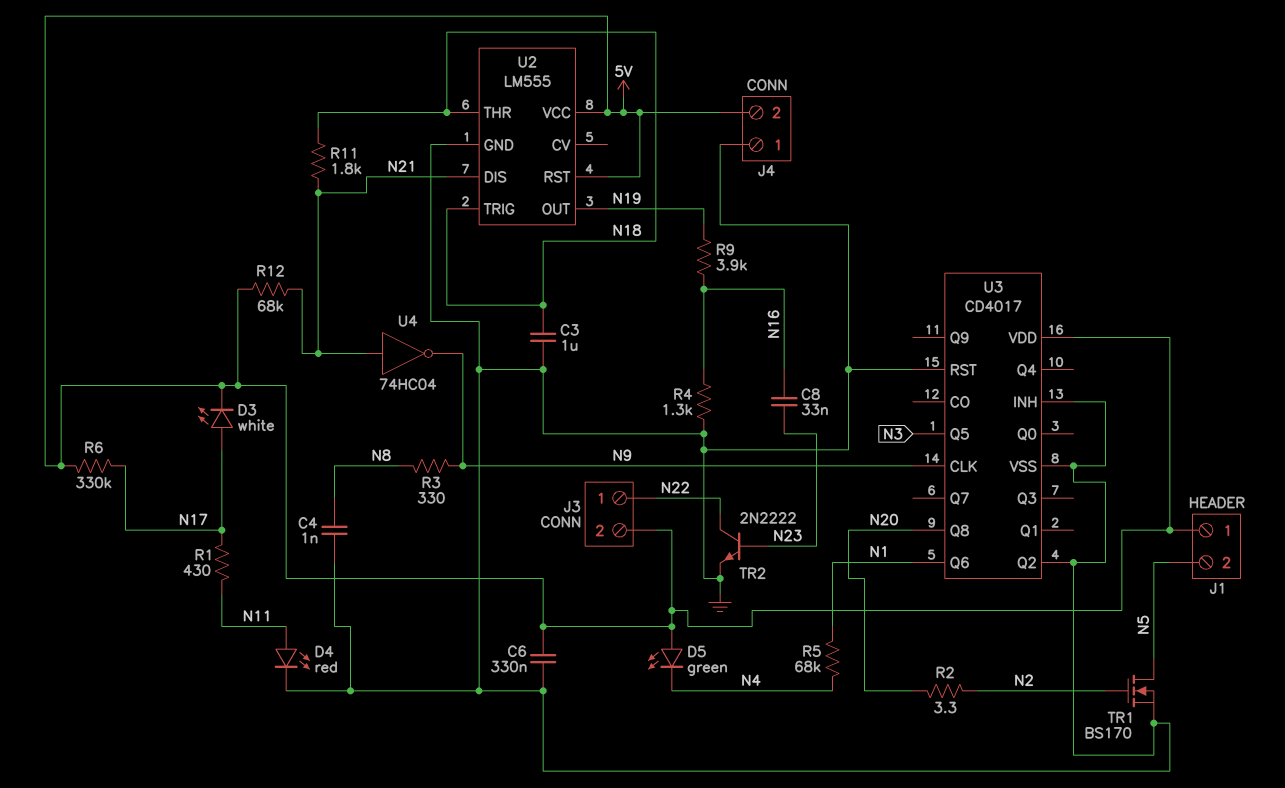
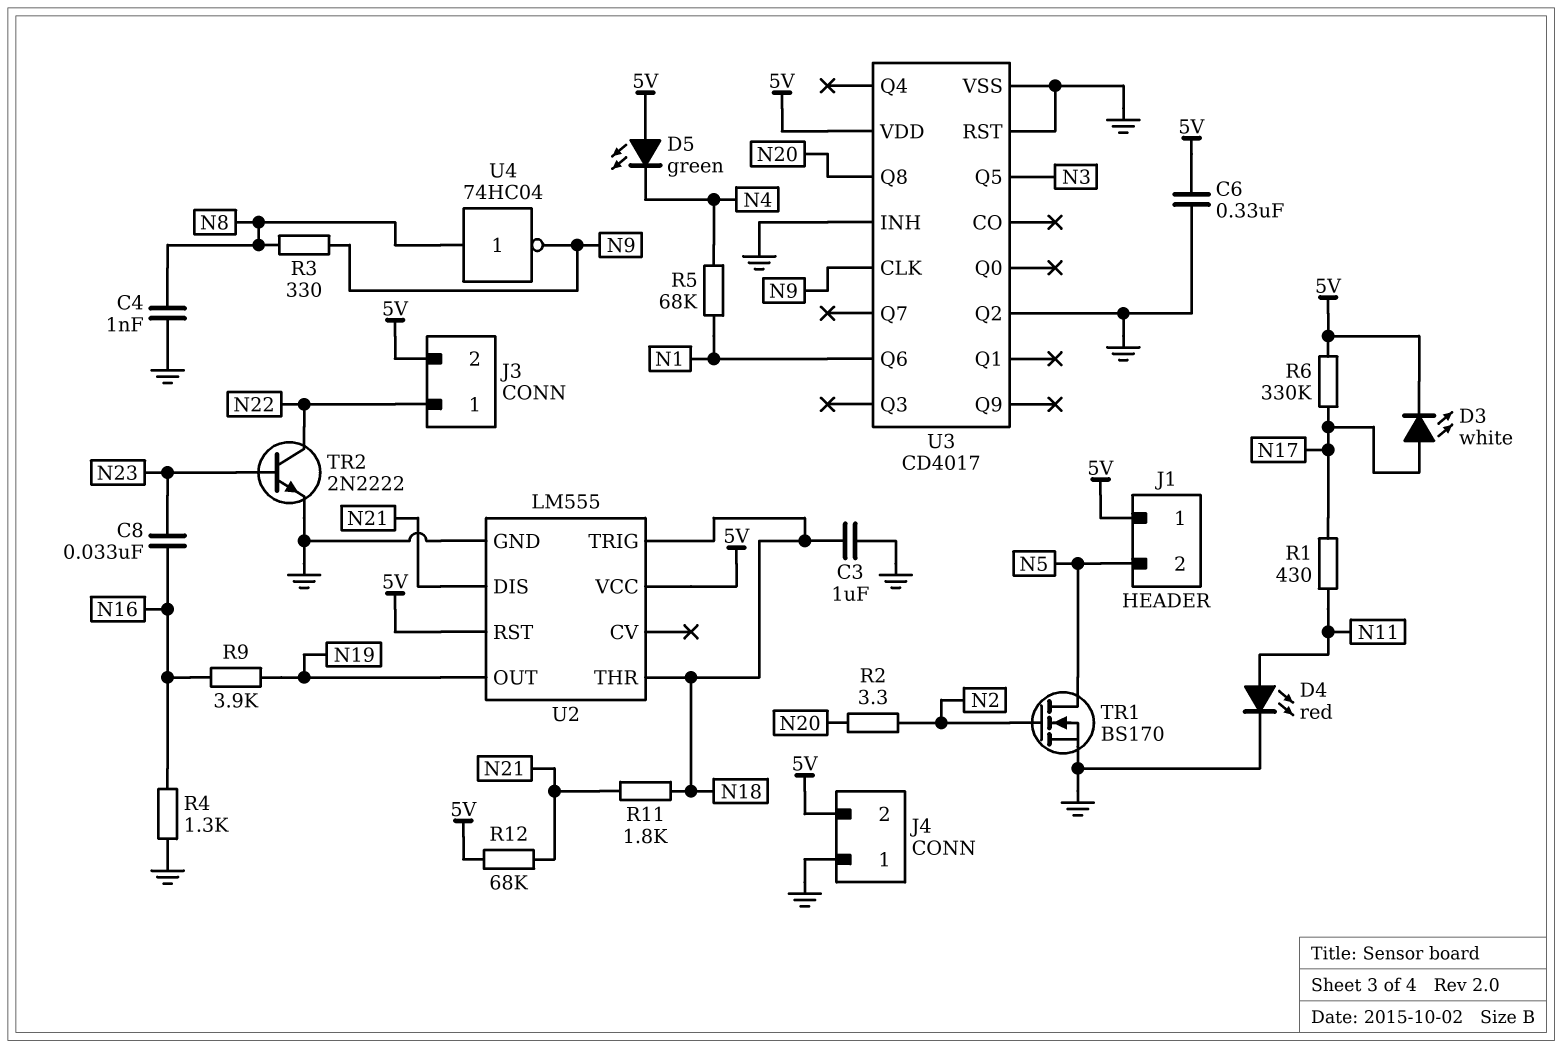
U4: NOT 74HC04 (in N21, out N9) -> NOT 74HC04 (in N8, out N9)

